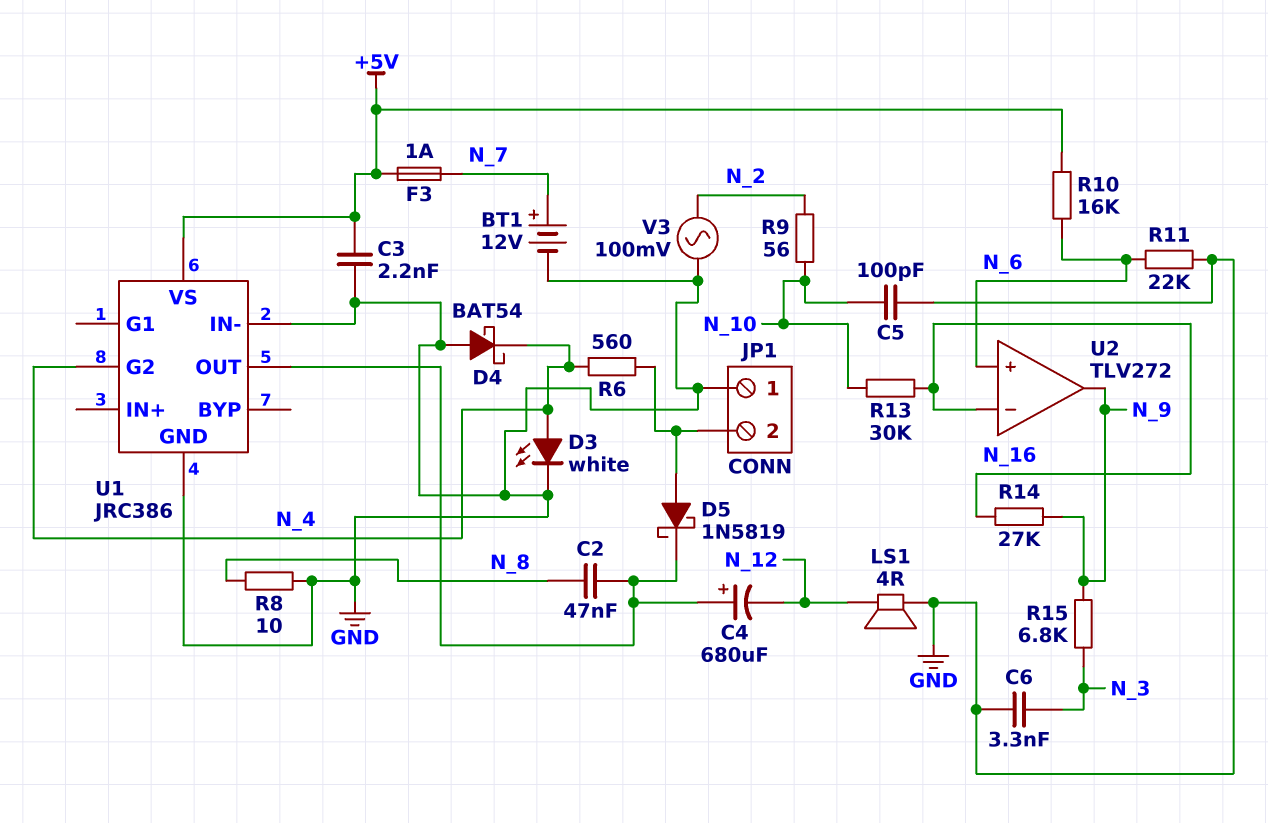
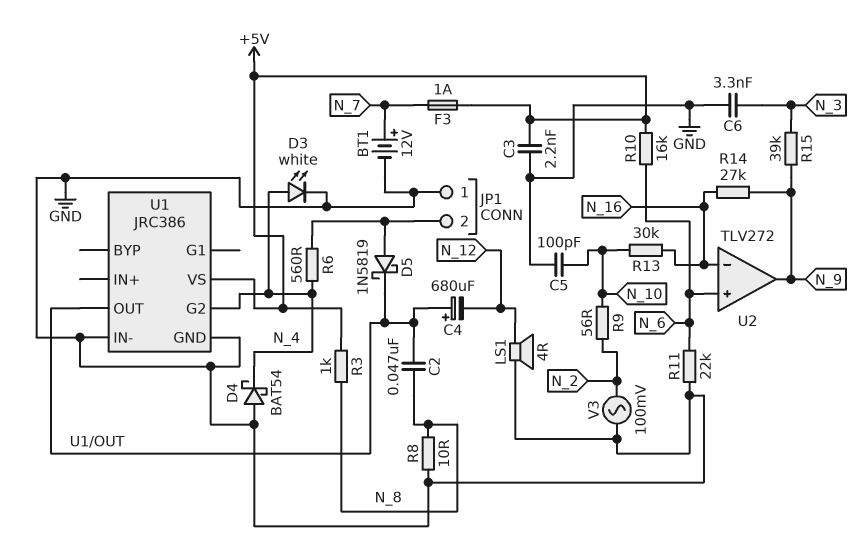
R3: none -> 1k (+5V, N_8)
R15: 6.8k (N_3, N_9) -> 39k (N_3, N_9)

